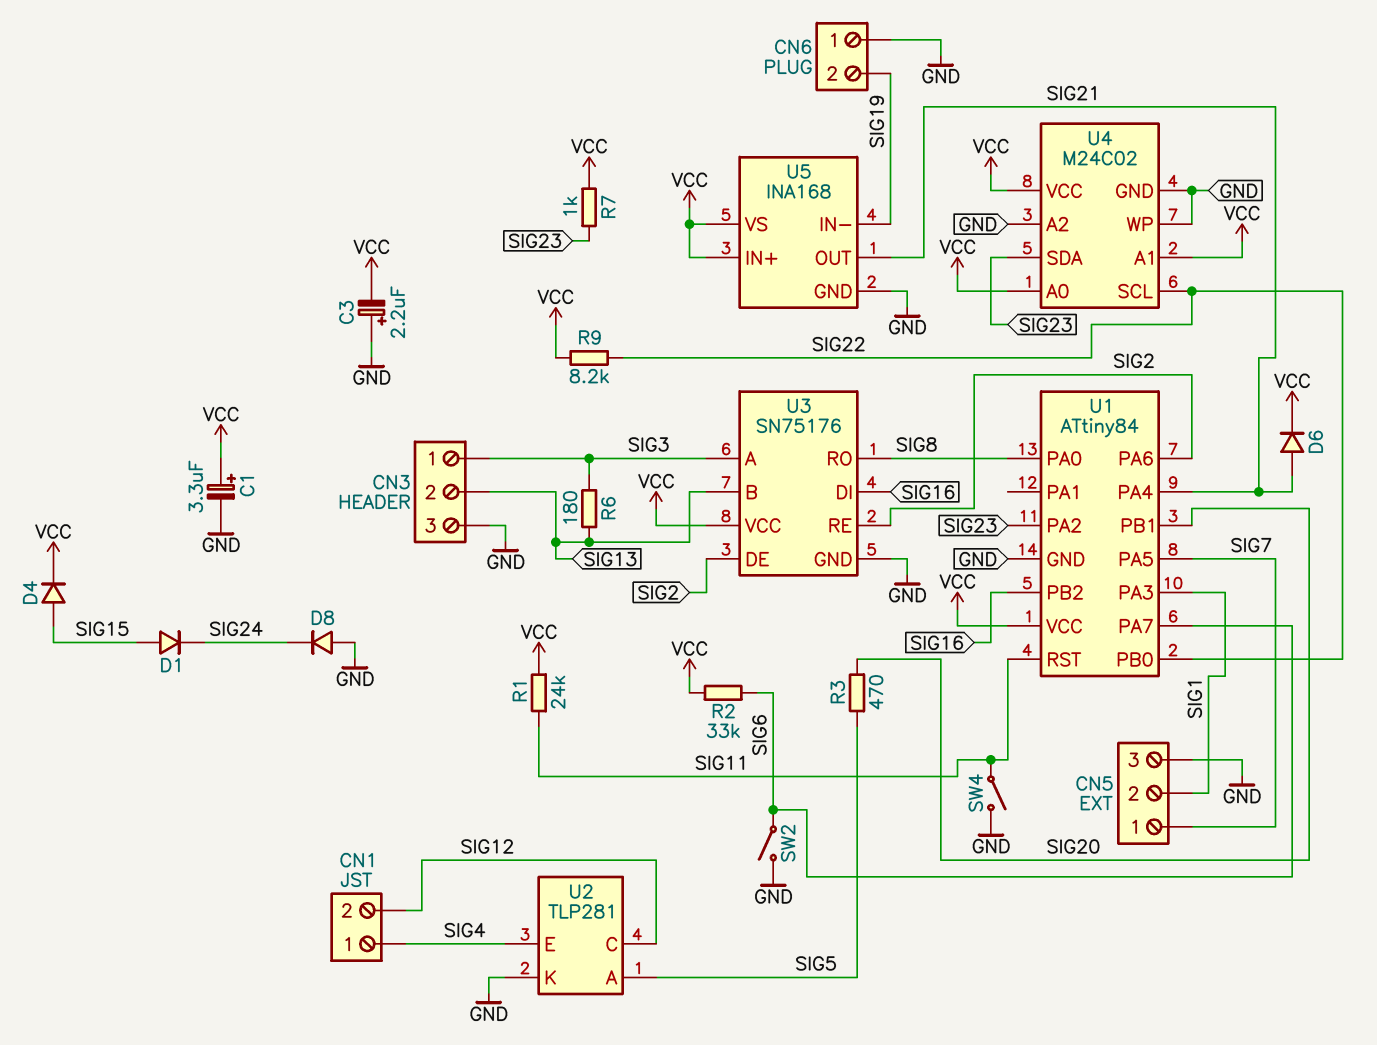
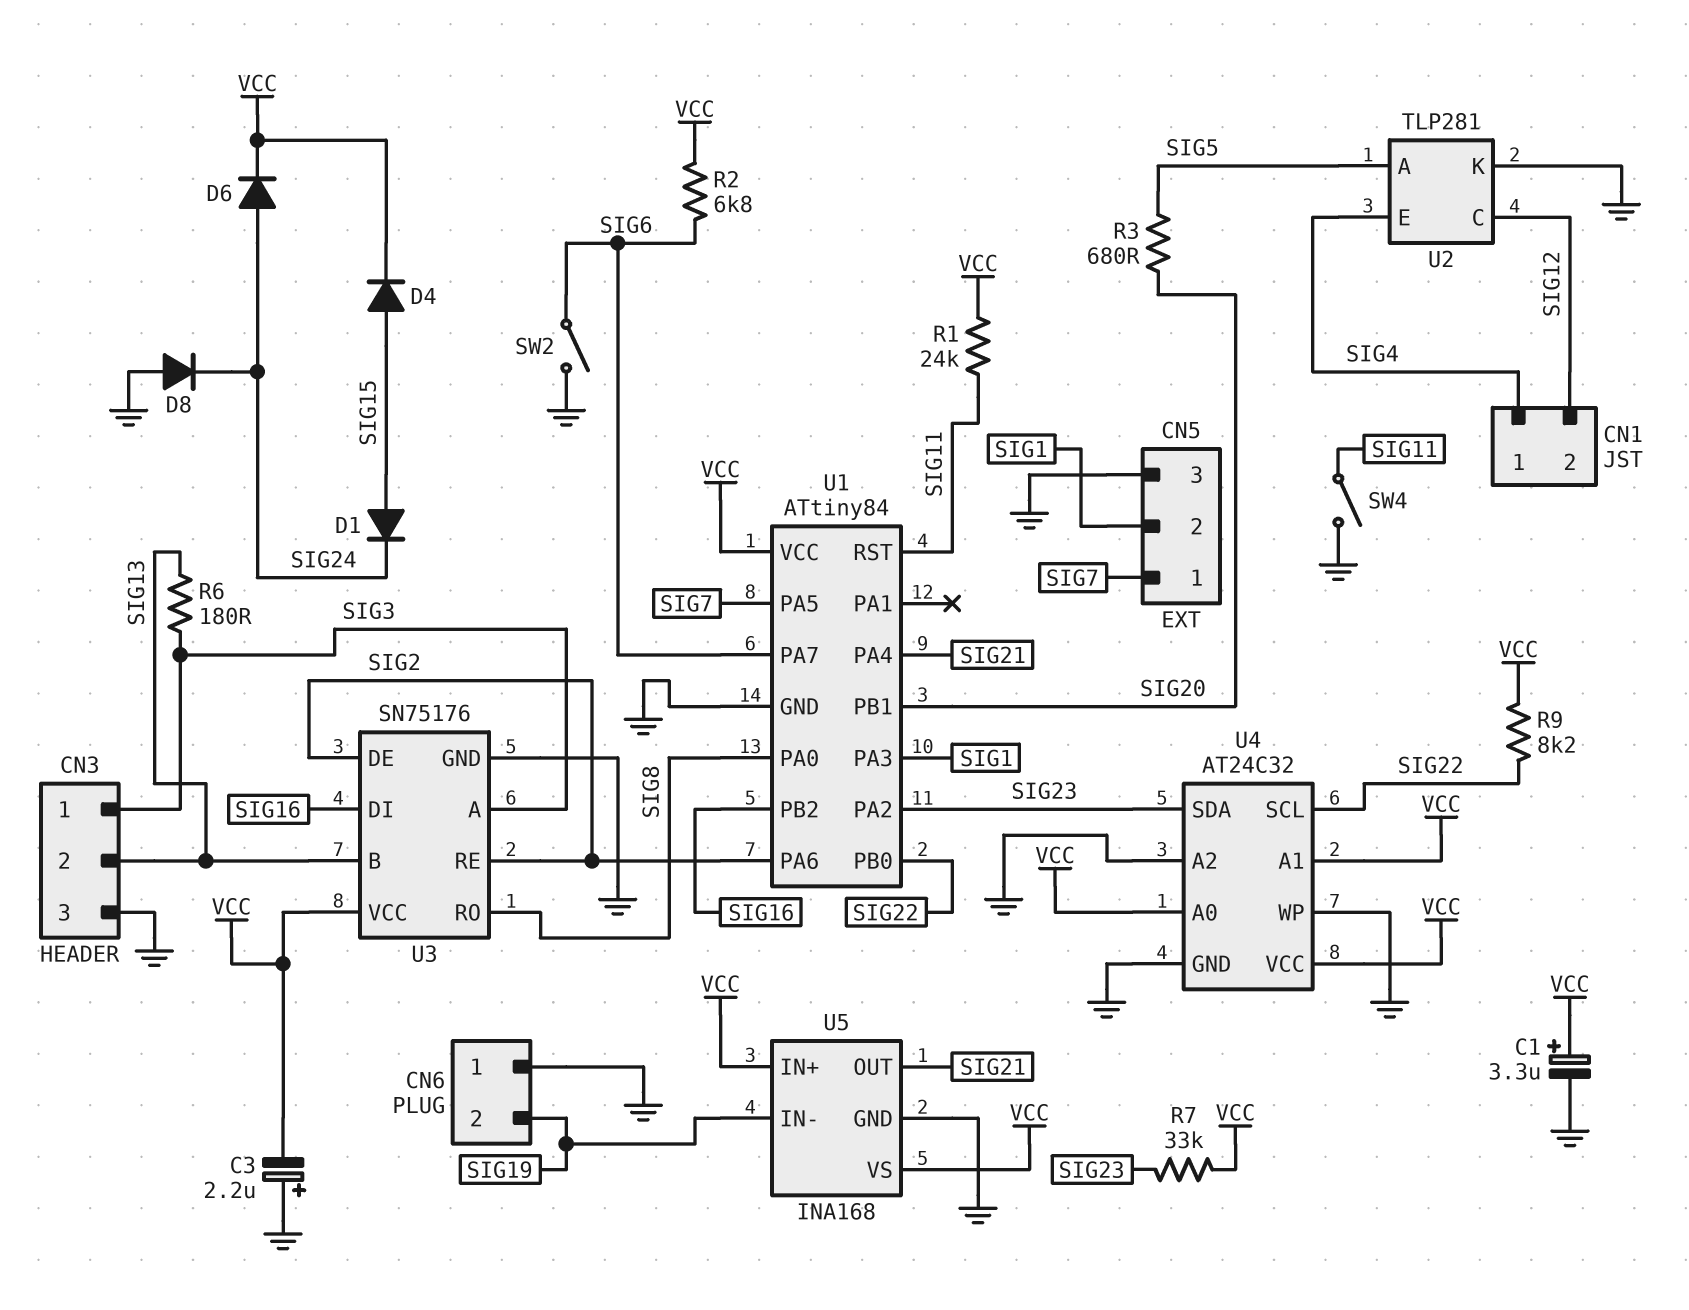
D6: diode (A SIG21, K VCC) -> diode (A SIG24, K VCC)
R2: 33k (SIG6, VCC) -> 6.8k (SIG6, VCC)
R3: 470 (SIG5, SIG20) -> 680 (SIG5, SIG20)
R7: 1k (SIG23, VCC) -> 33k (SIG23, VCC)
U4: M24C02 -> AT24C32

